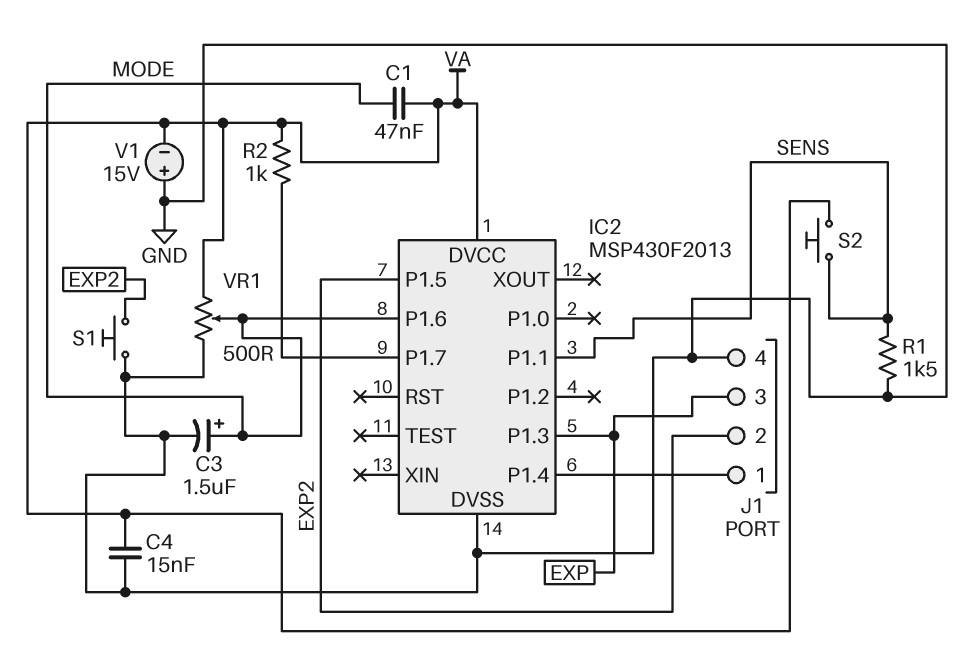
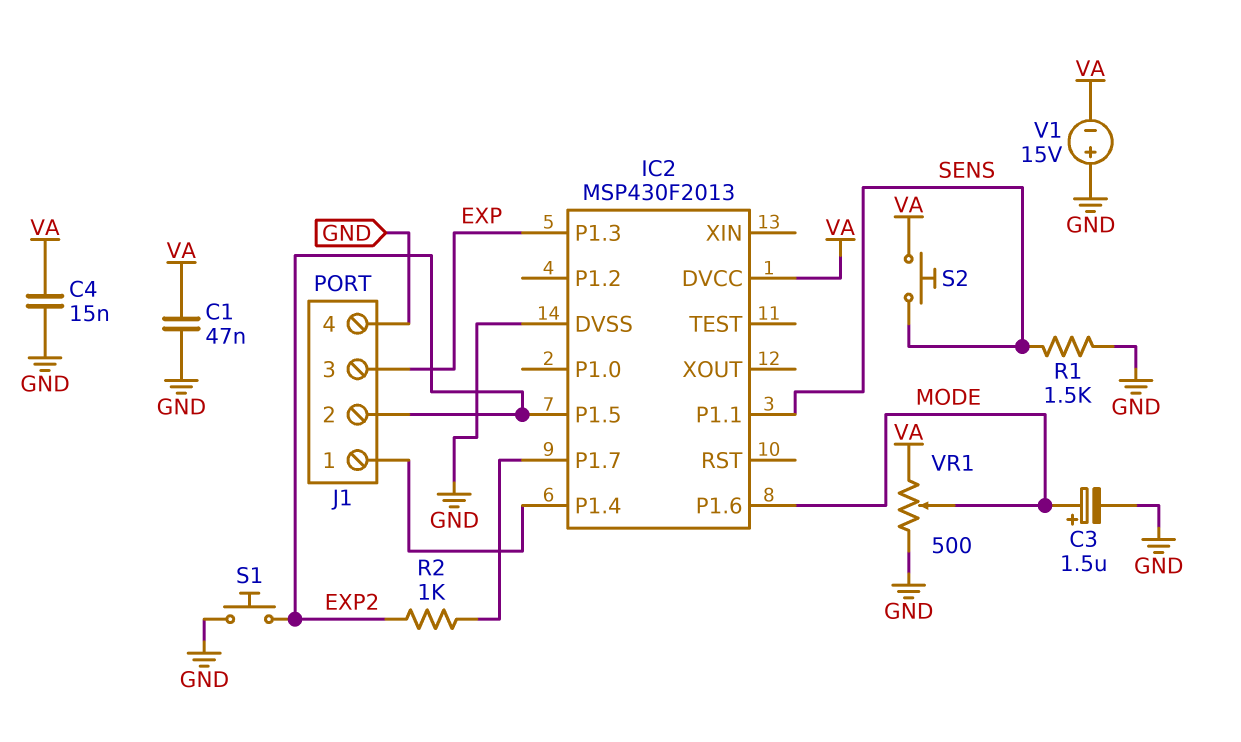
C1: 47nF (MODE, VA) -> 47nF (GND, VA)
R2: 1k (IC2/P1.7, VA) -> 1k (EXP2, IC2/P1.7)

